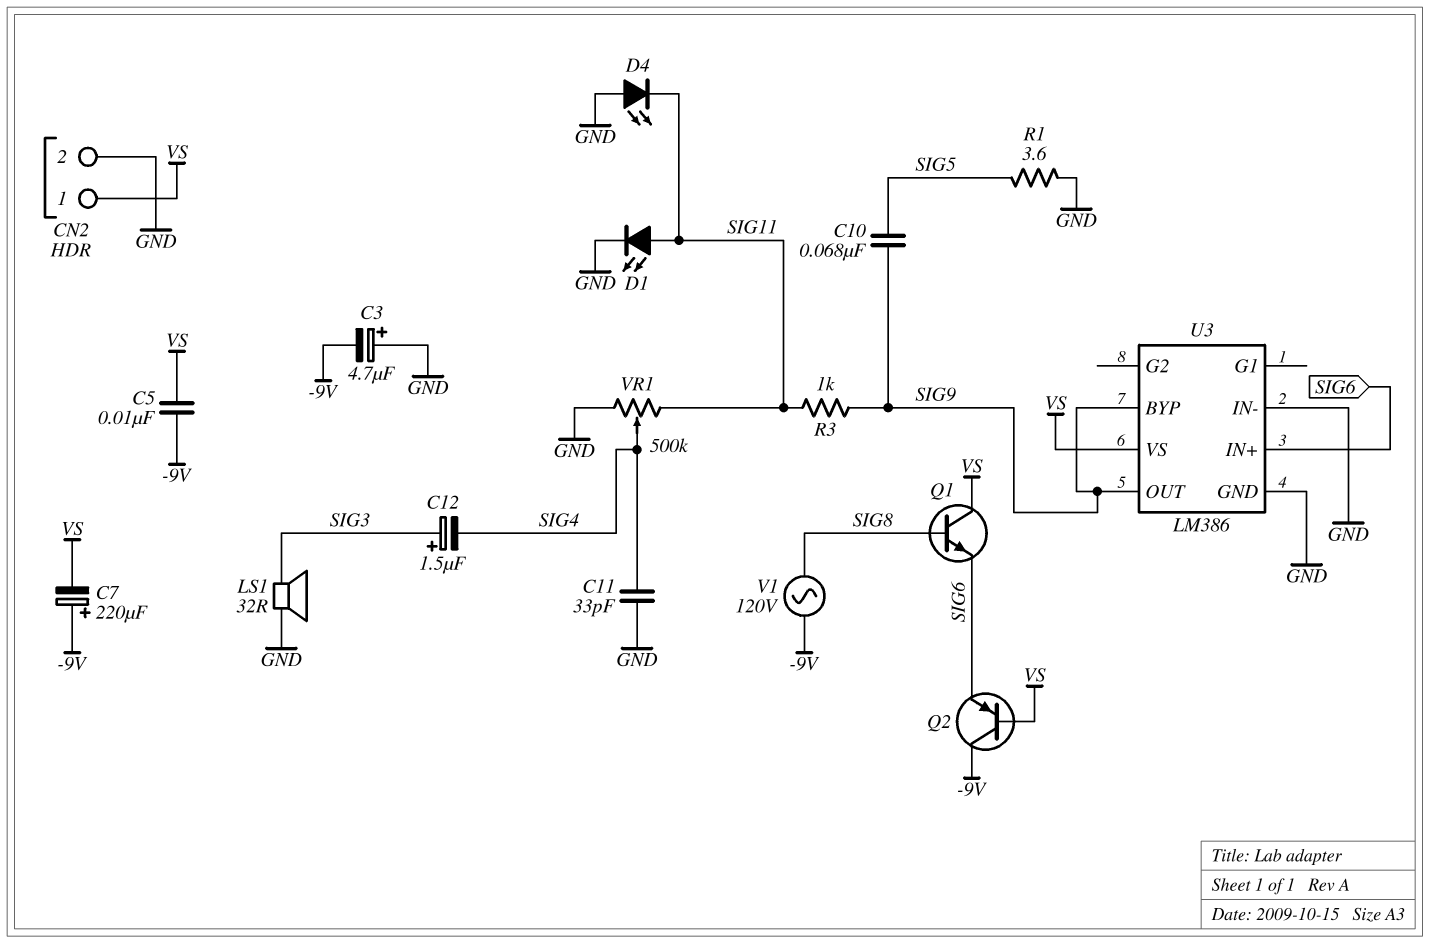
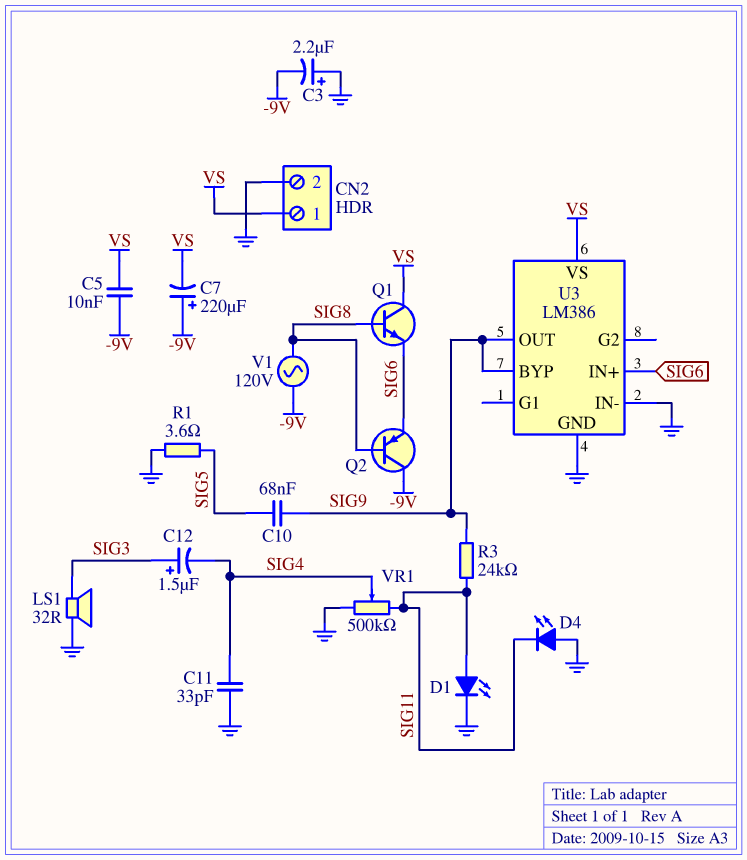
C3: 4.7uF (plus GND, minus -9V) -> 2.2uF (plus GND, minus -9V)
Q2: PNP (B VS, C -9V, E SIG6) -> PNP (B SIG8, C -9V, E SIG6)
R3: 1k (SIG9, SIG11) -> 24k (SIG9, SIG11)

